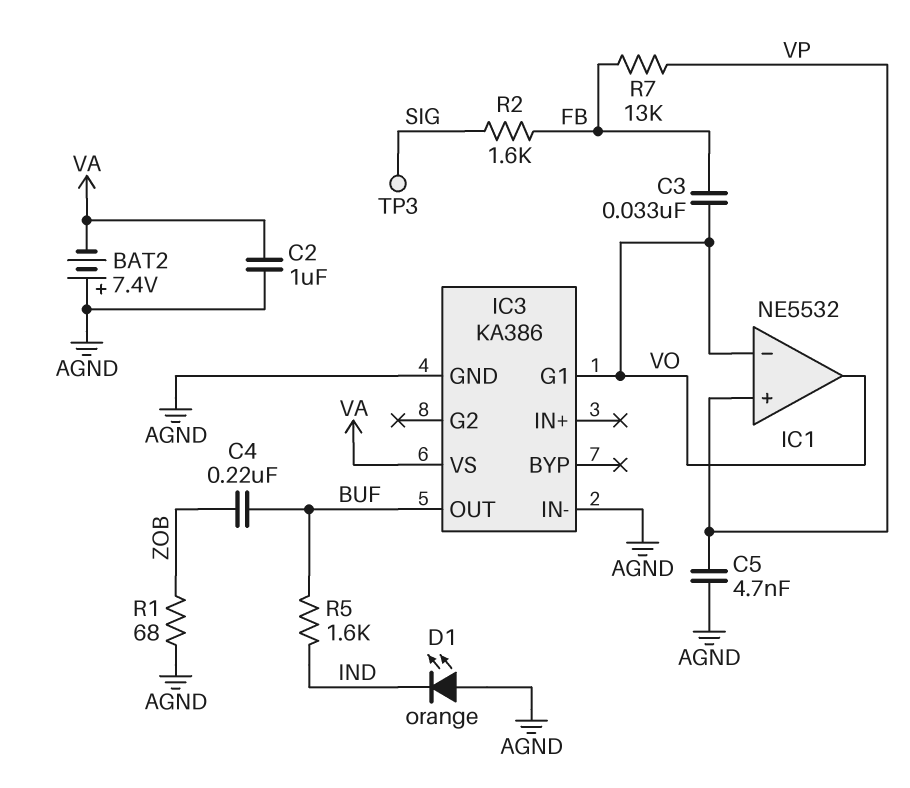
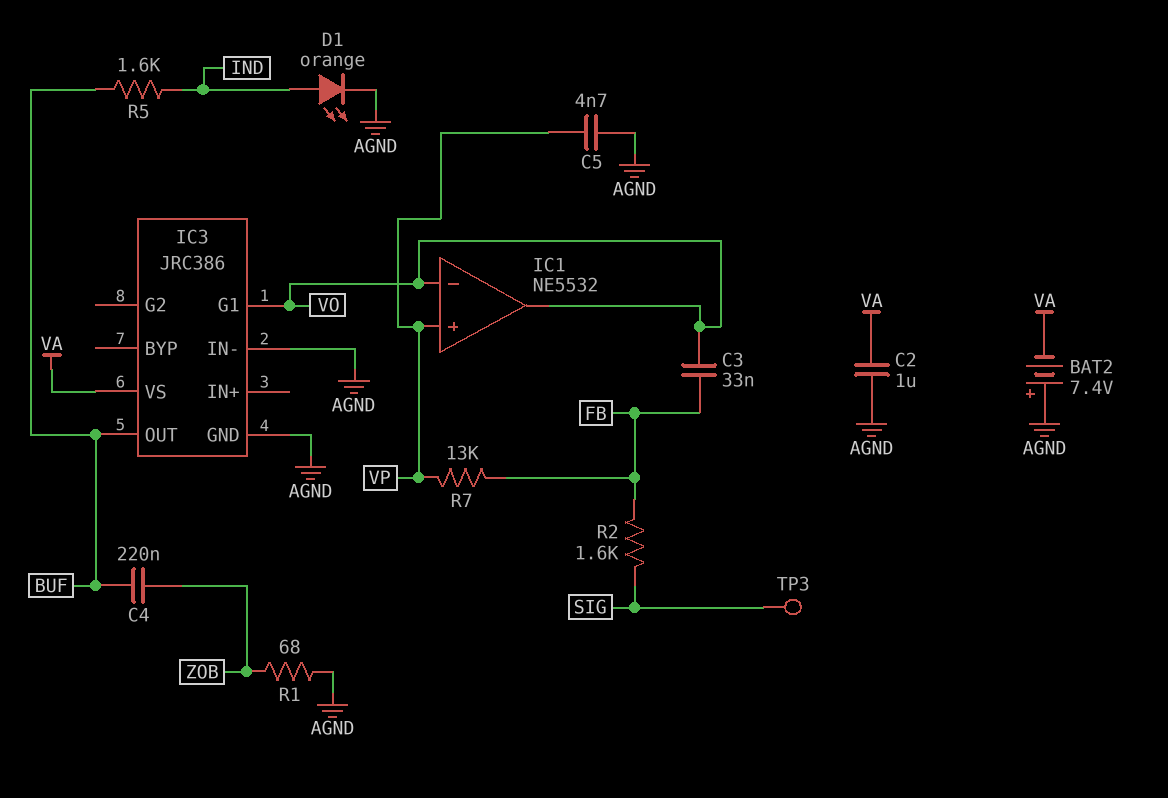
D1: LED orange (A AGND, K IND) -> LED orange (A IND, K AGND)
IC3: KA386 -> JRC386

